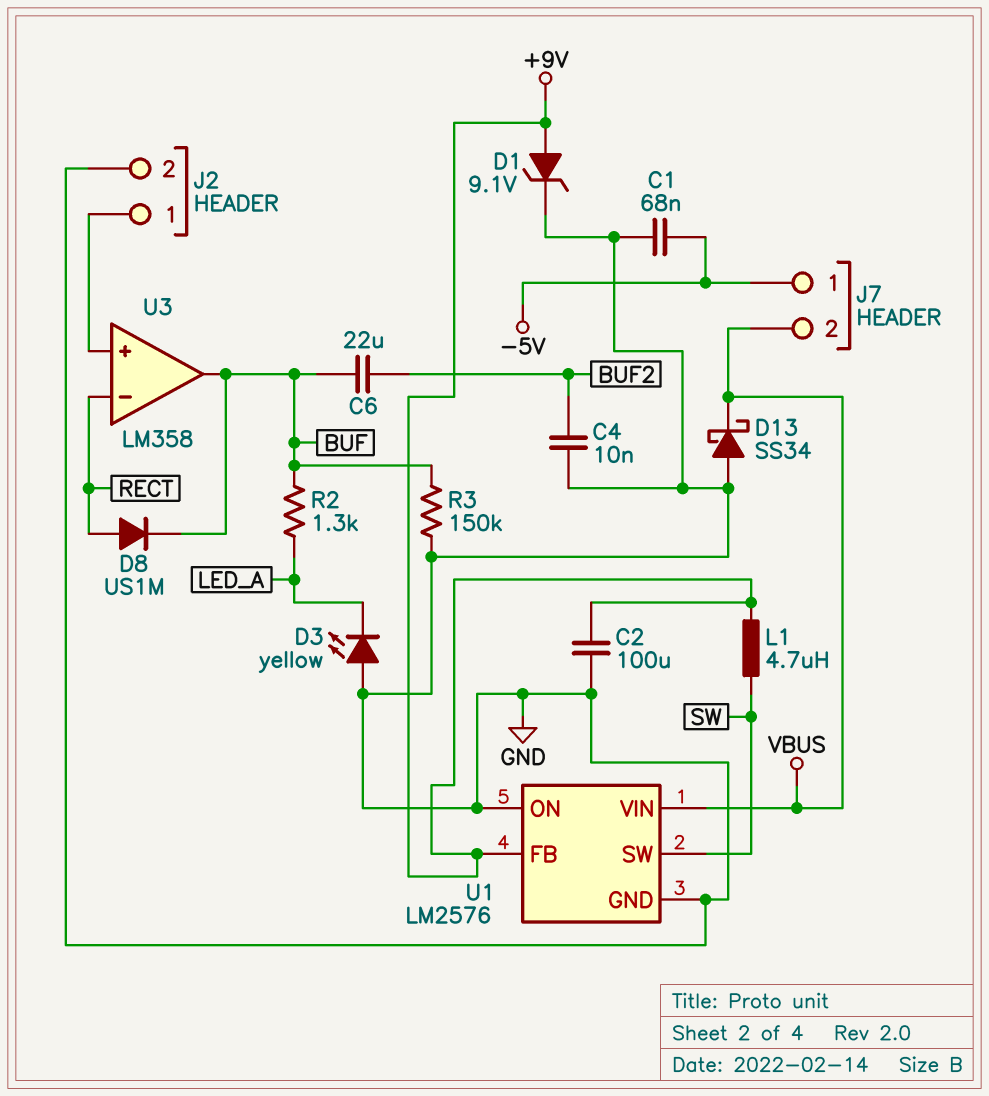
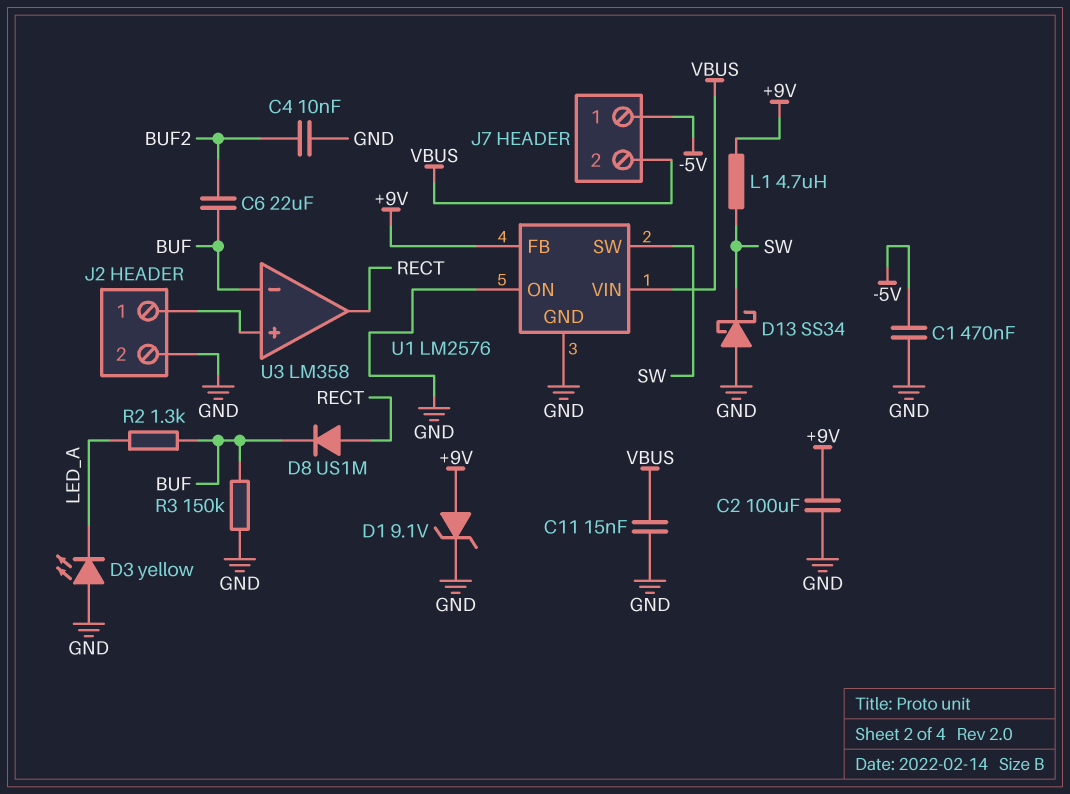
C1: 68nF (-5V, GND) -> 470nF (-5V, GND)
C11: none -> 15nF (GND, VBUS)
D13: schottky SS34 (A GND, K VBUS) -> schottky SS34 (A GND, K SW)
U3 pin in-: RECT -> BUF
U3 pin out: BUF -> RECT

